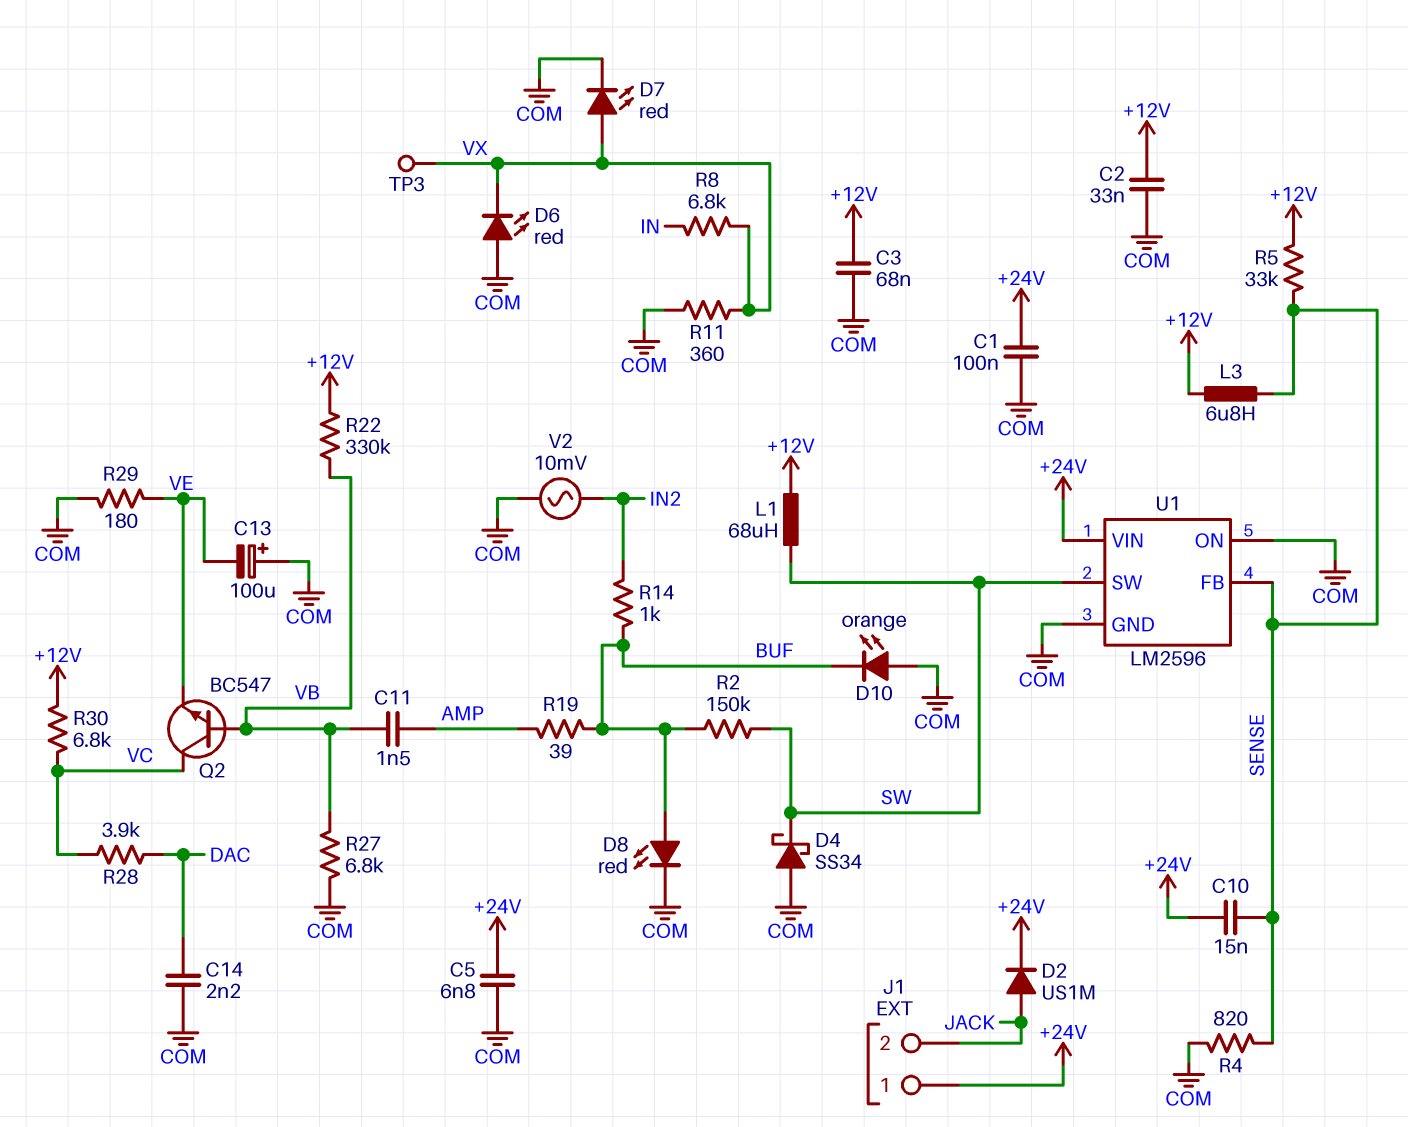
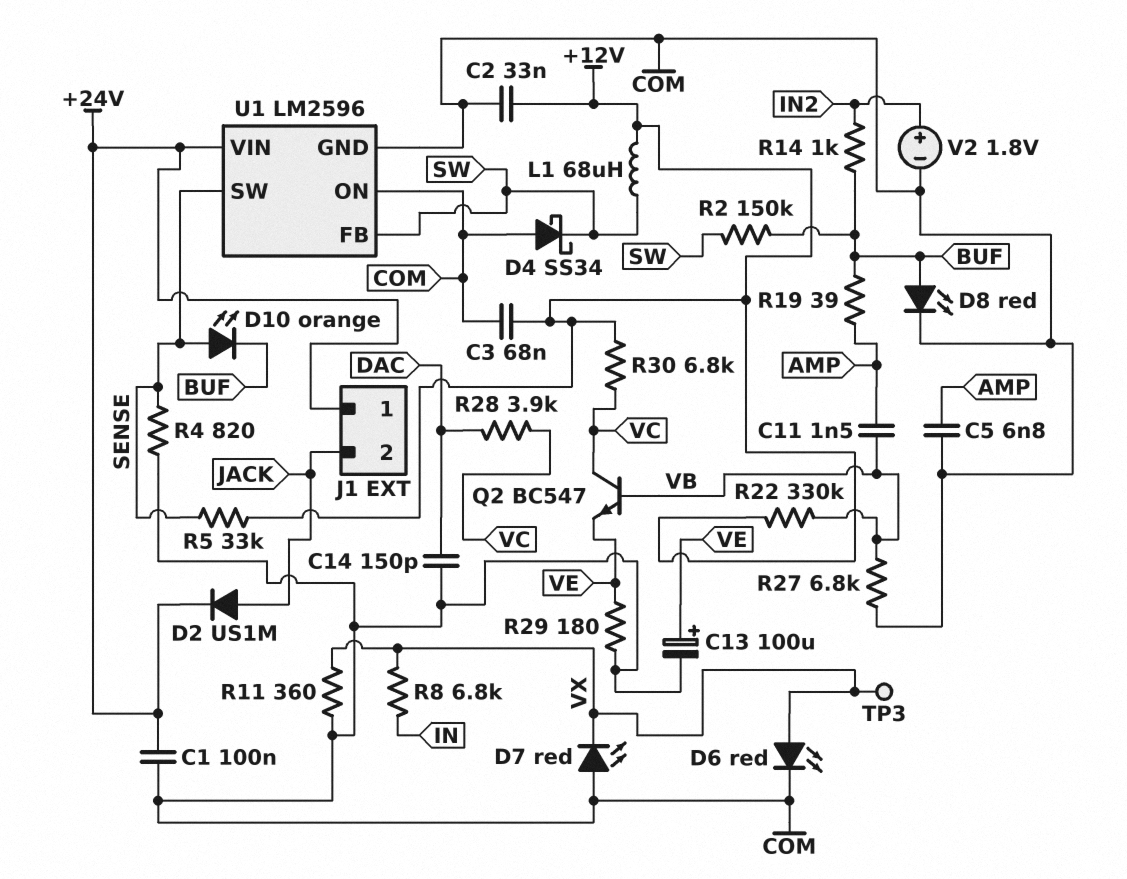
C5: 6.8nF (+24V, COM) -> 6.8nF (AMP, COM)
C10: 15nF (+24V, SENSE) -> none
C13: 100uF (plus COM, minus VE) -> 100uF (plus VE, minus COM)
C14: 2.2nF (COM, DAC) -> 150pF (COM, DAC)
D6: LED red (A COM, K VX) -> LED red (A VX, K COM)
D7: LED red (A VX, K COM) -> LED red (A COM, K VX)
D10: LED orange (A COM, K BUF) -> LED orange (A SENSE, K BUF)
L3: 6.8uH (+12V, SENSE) -> none
U1 pin FB: SENSE -> SW
U1 pin SW: SW -> SENSE
V2: AC 10mV (COM, IN2) -> 1.8V (plus IN2, minus COM)

